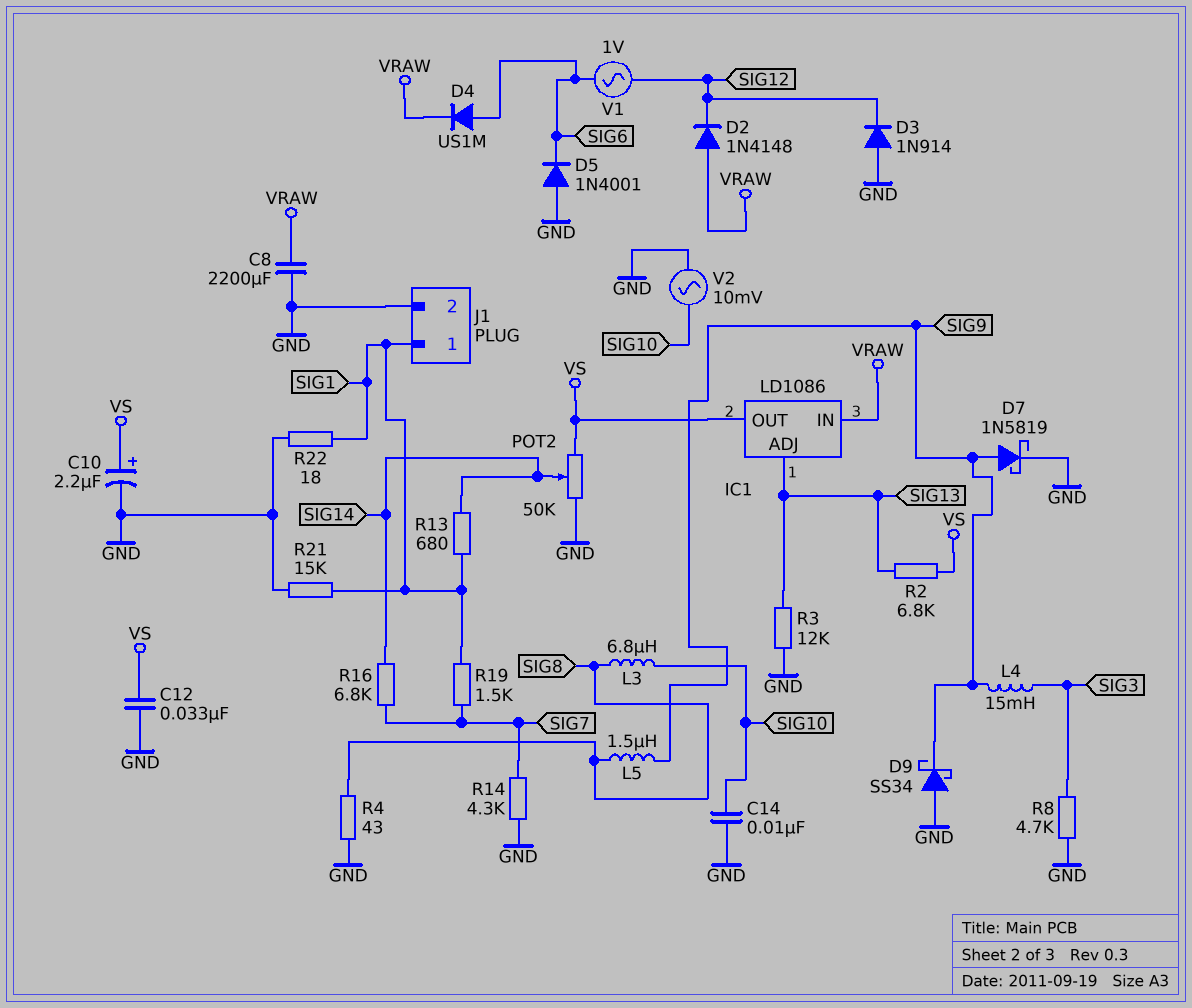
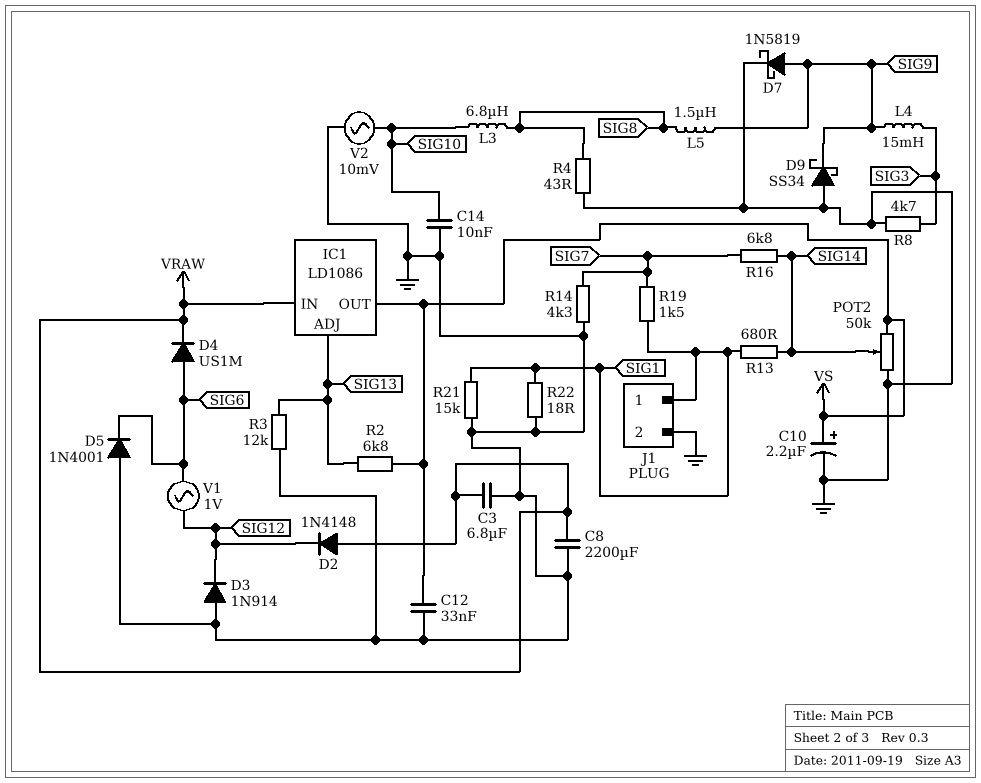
C3: none -> 6.8uF (GND, VRAW)

